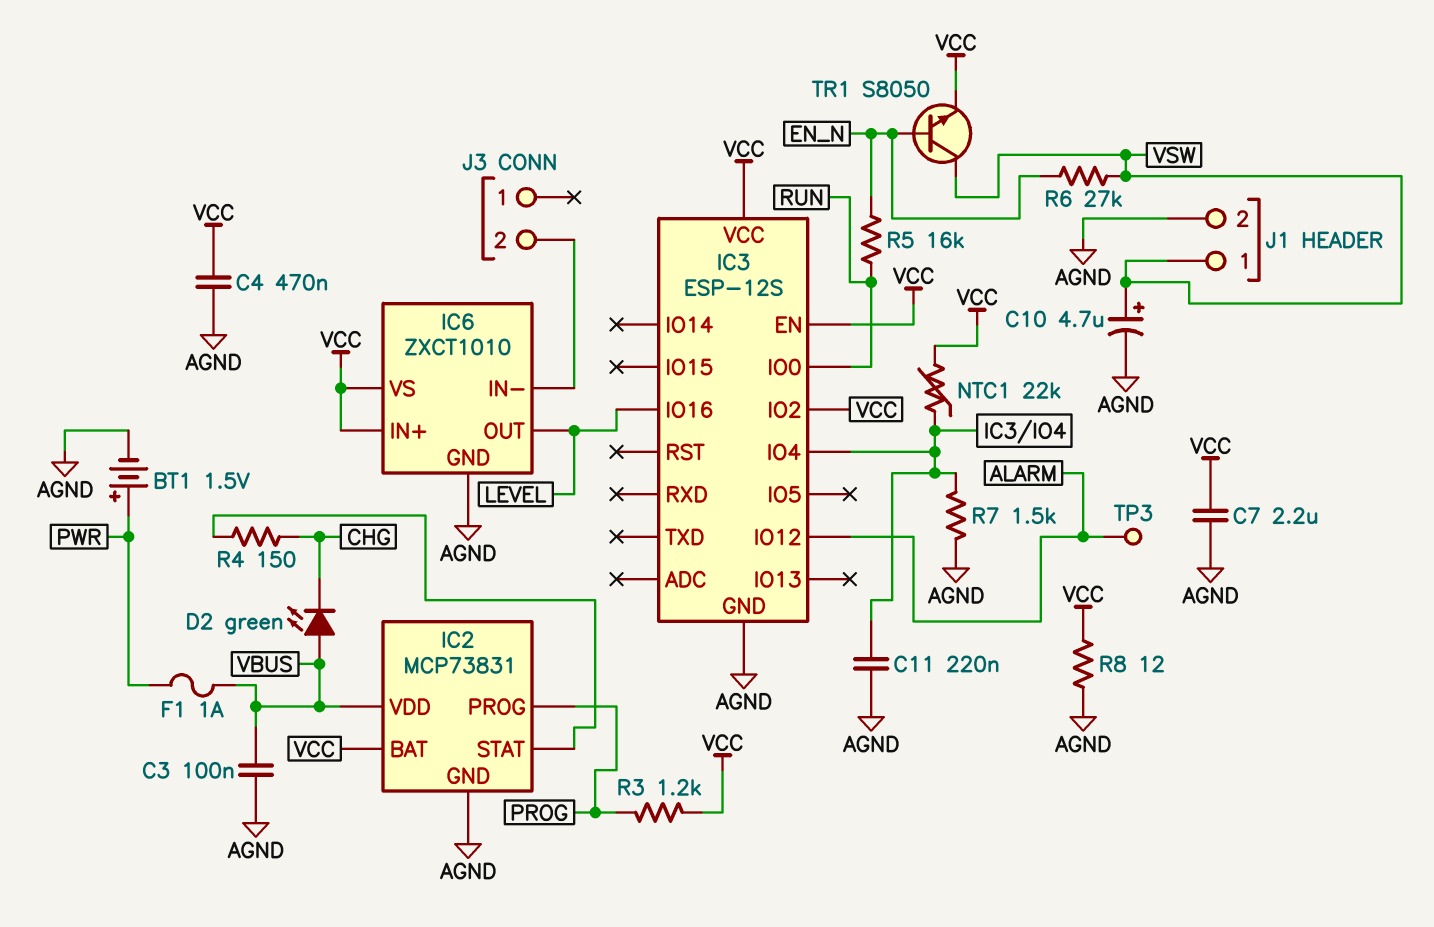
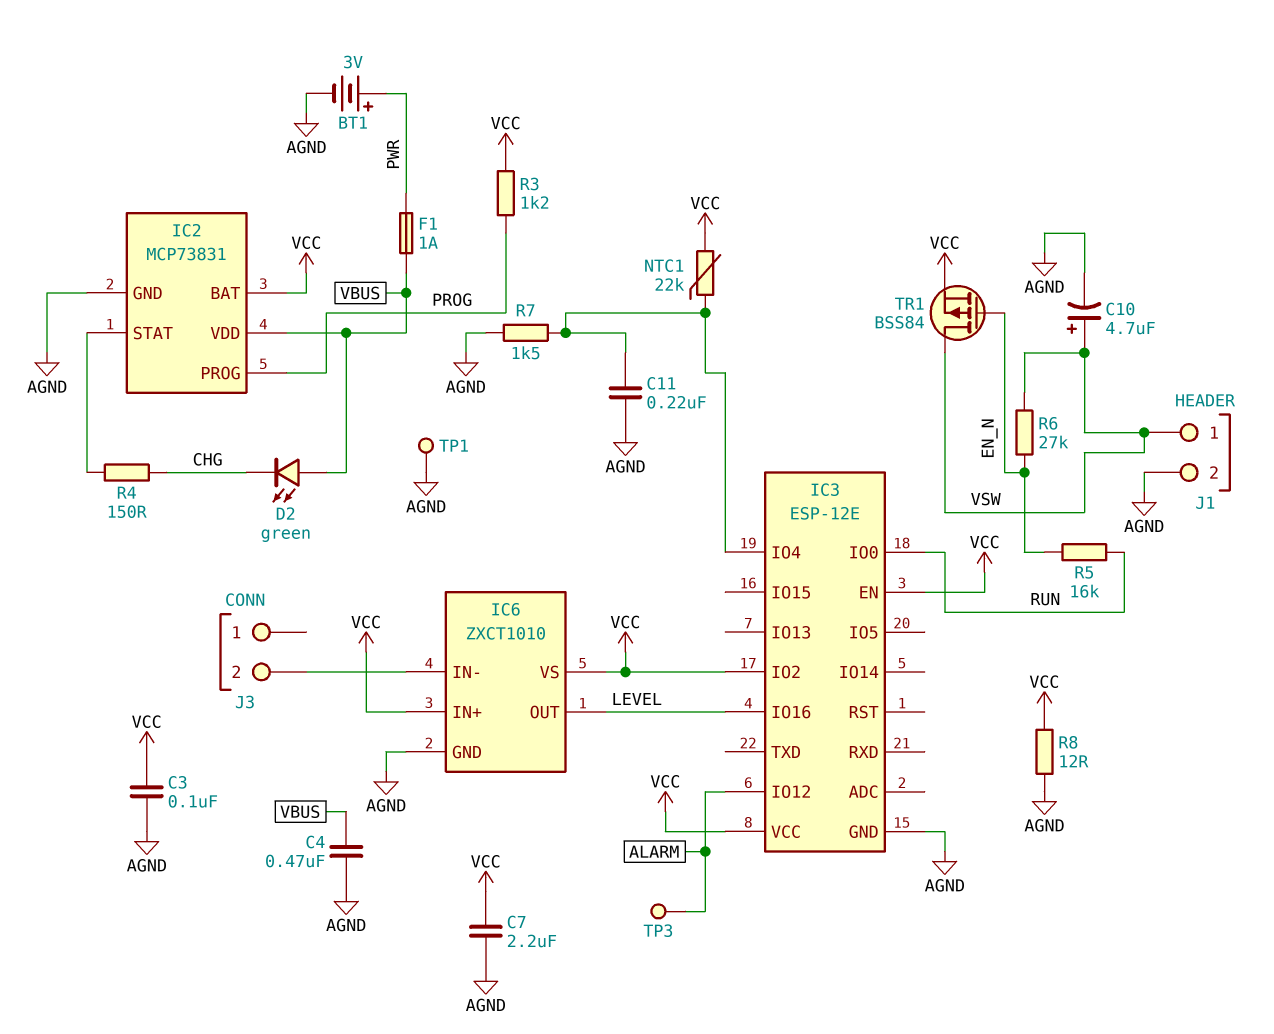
BT1: 1.5V (plus PWR, minus AGND) -> 3V (plus PWR, minus AGND)
C3: 100nF (AGND, VBUS) -> 100nF (AGND, VCC)
C4: 470nF (AGND, VCC) -> 470nF (AGND, VBUS)
IC3: ESP-12S -> ESP-12E
TP1: none -> test point (AGND)
TR1: NPN S8050 (B EN_N, C VSW, E VCC) -> PMOS BSS84 (G EN_N, D VSW, S VCC)

